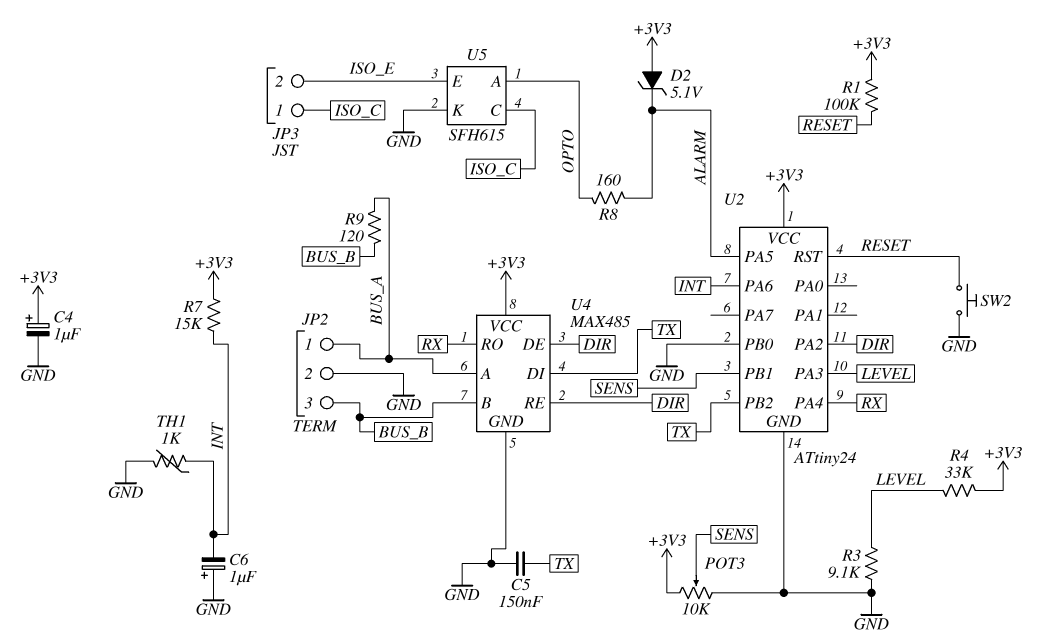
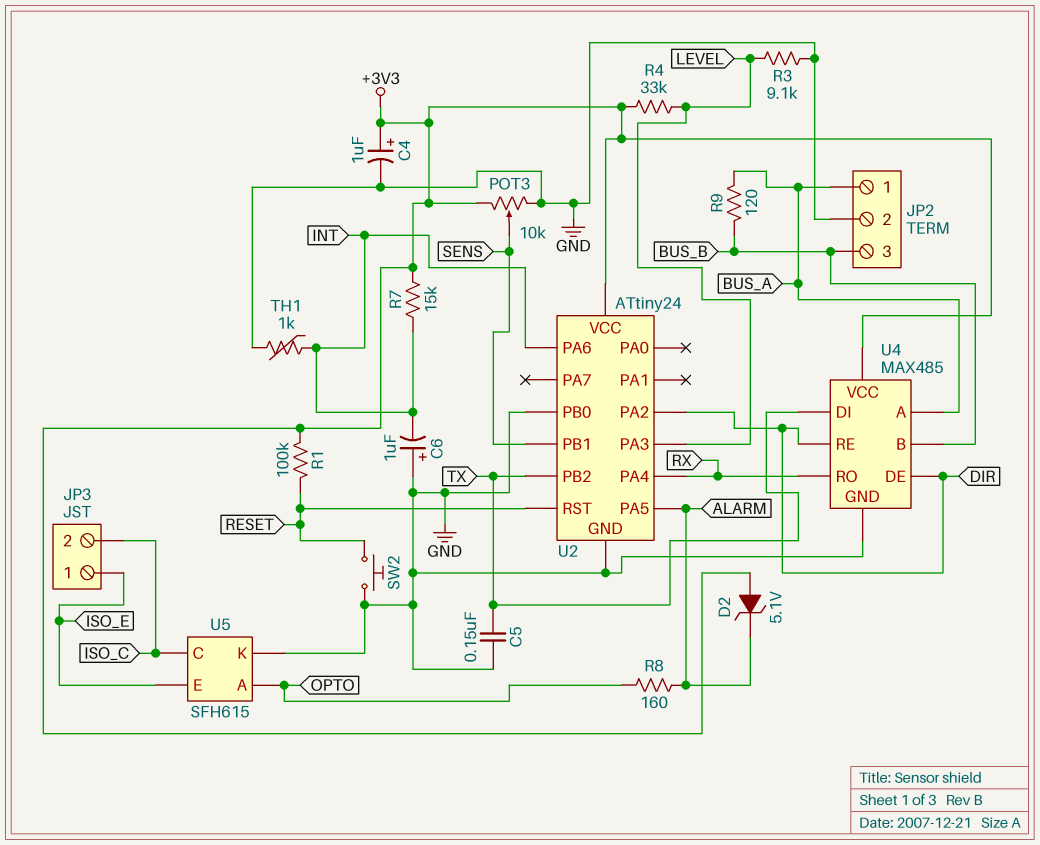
JP3 pin 1: ISO_C -> ISO_E
JP3 pin 2: ISO_E -> ISO_C

